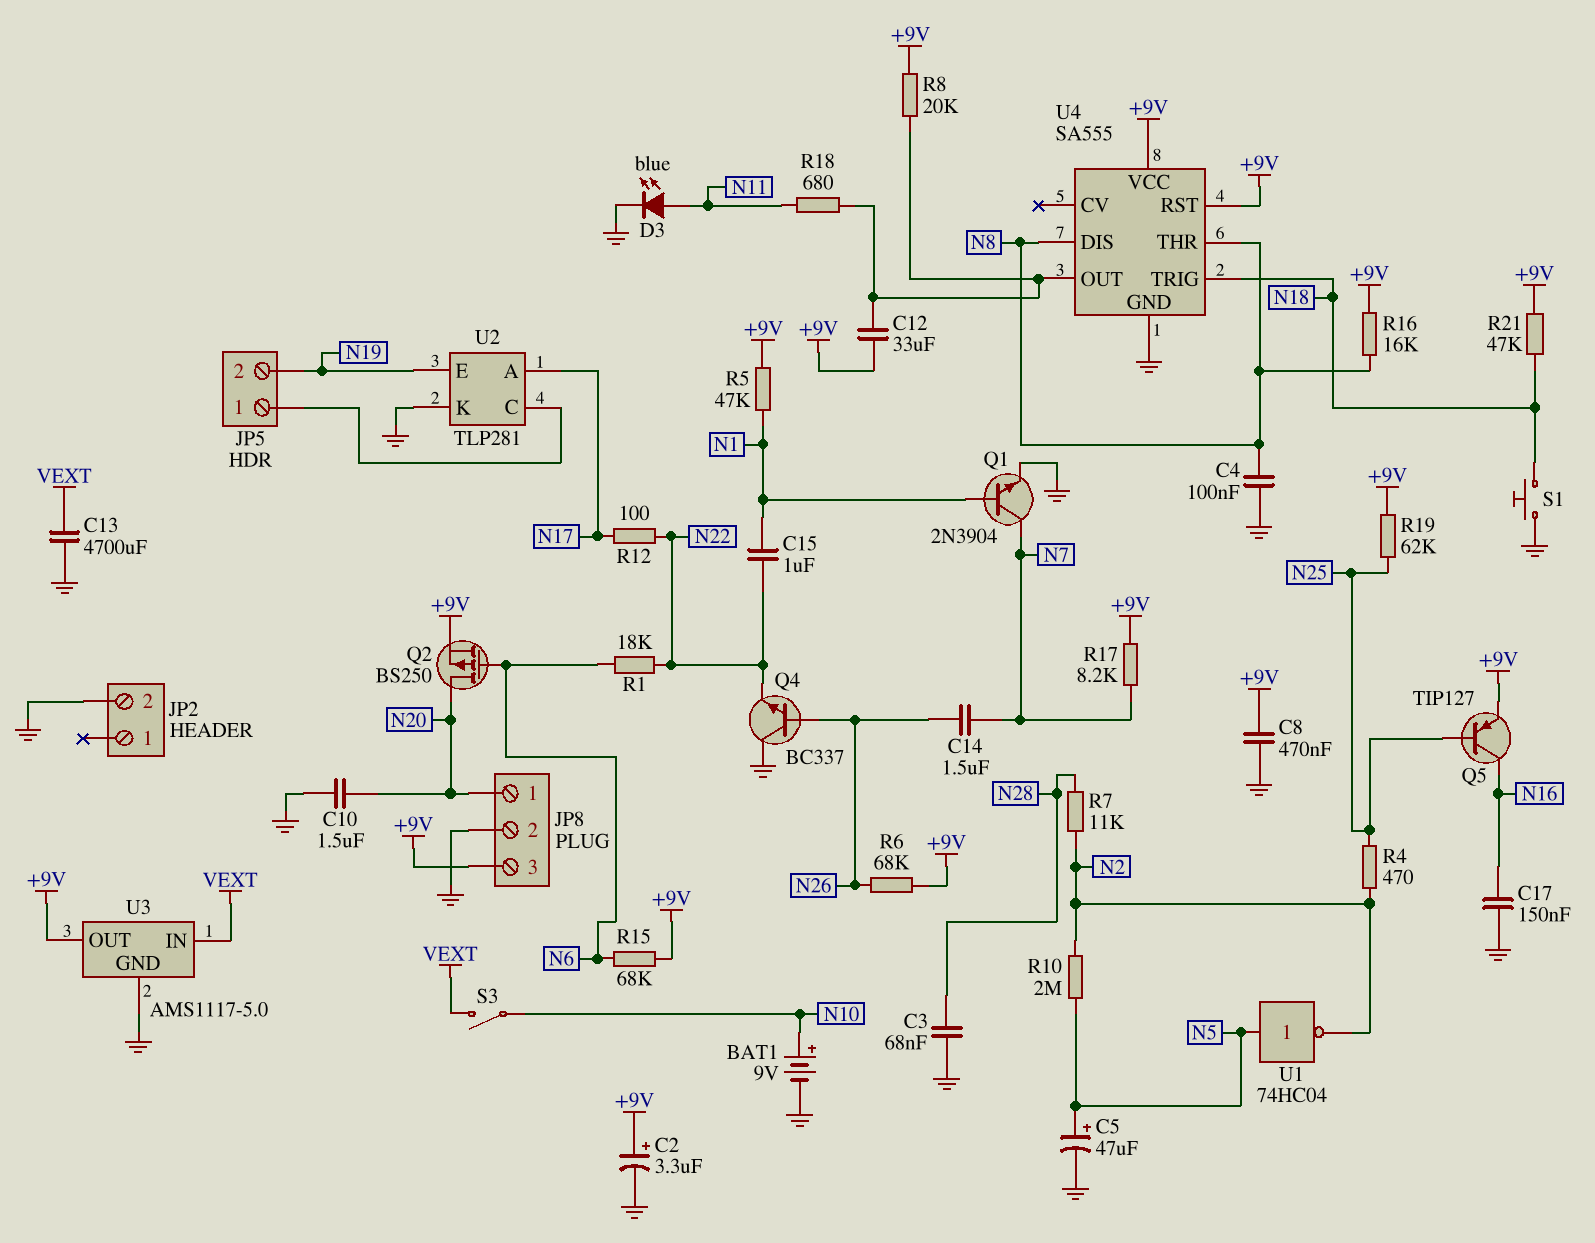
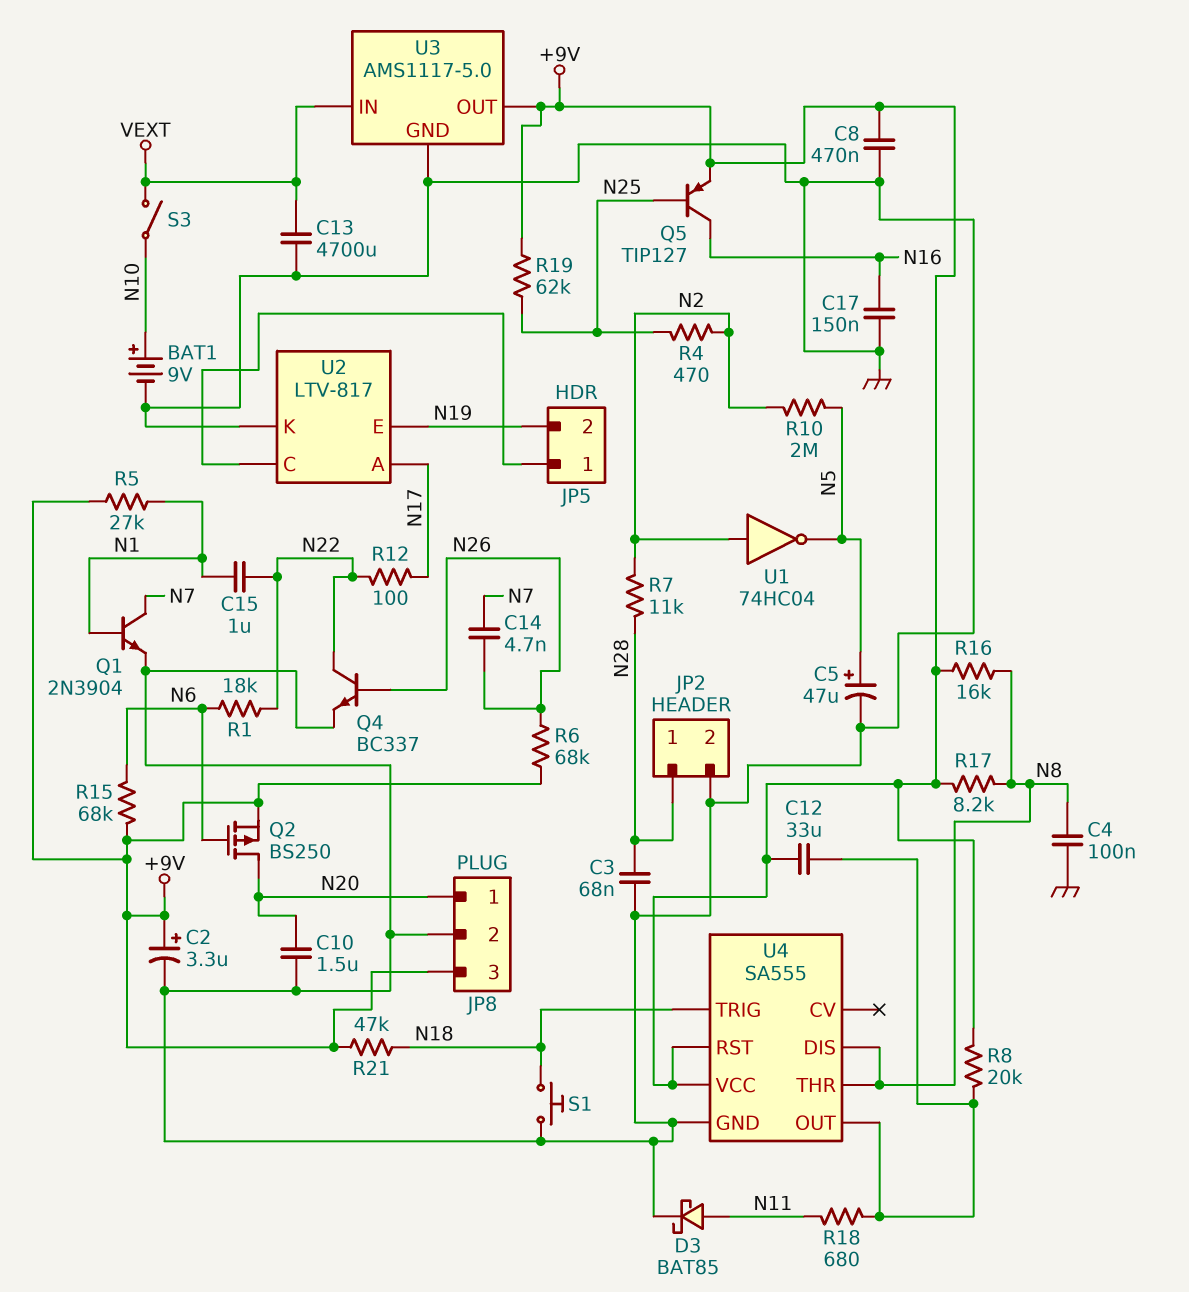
C14: 1.5uF (N7, N26) -> 4.7nF (N7, N26)
D3: LED blue (A N11, K GND) -> schottky BAT85 (A N11, K GND)
JP2 pin 1: none -> N28
Q4: NPN BC337 (B N26, C GND, E N22) -> NPN BC337 (B N26, C N22, E GND)
R5: 47k (+9V, N1) -> 27k (+9V, N1)
R17: 8.2k (+9V, N7) -> 8.2k (+9V, N8)
U1: NOT 74HC04 (in N5, out N2) -> NOT 74HC04 (in N2, out N5)
U2: TLP281 -> LTV-817

